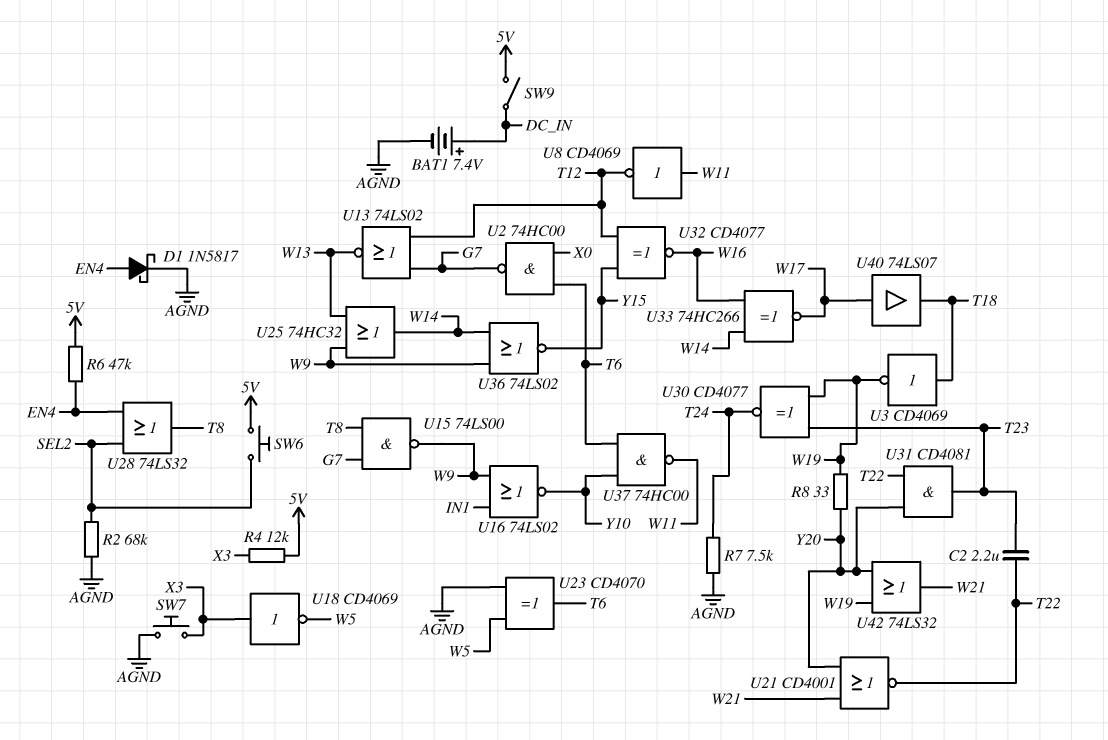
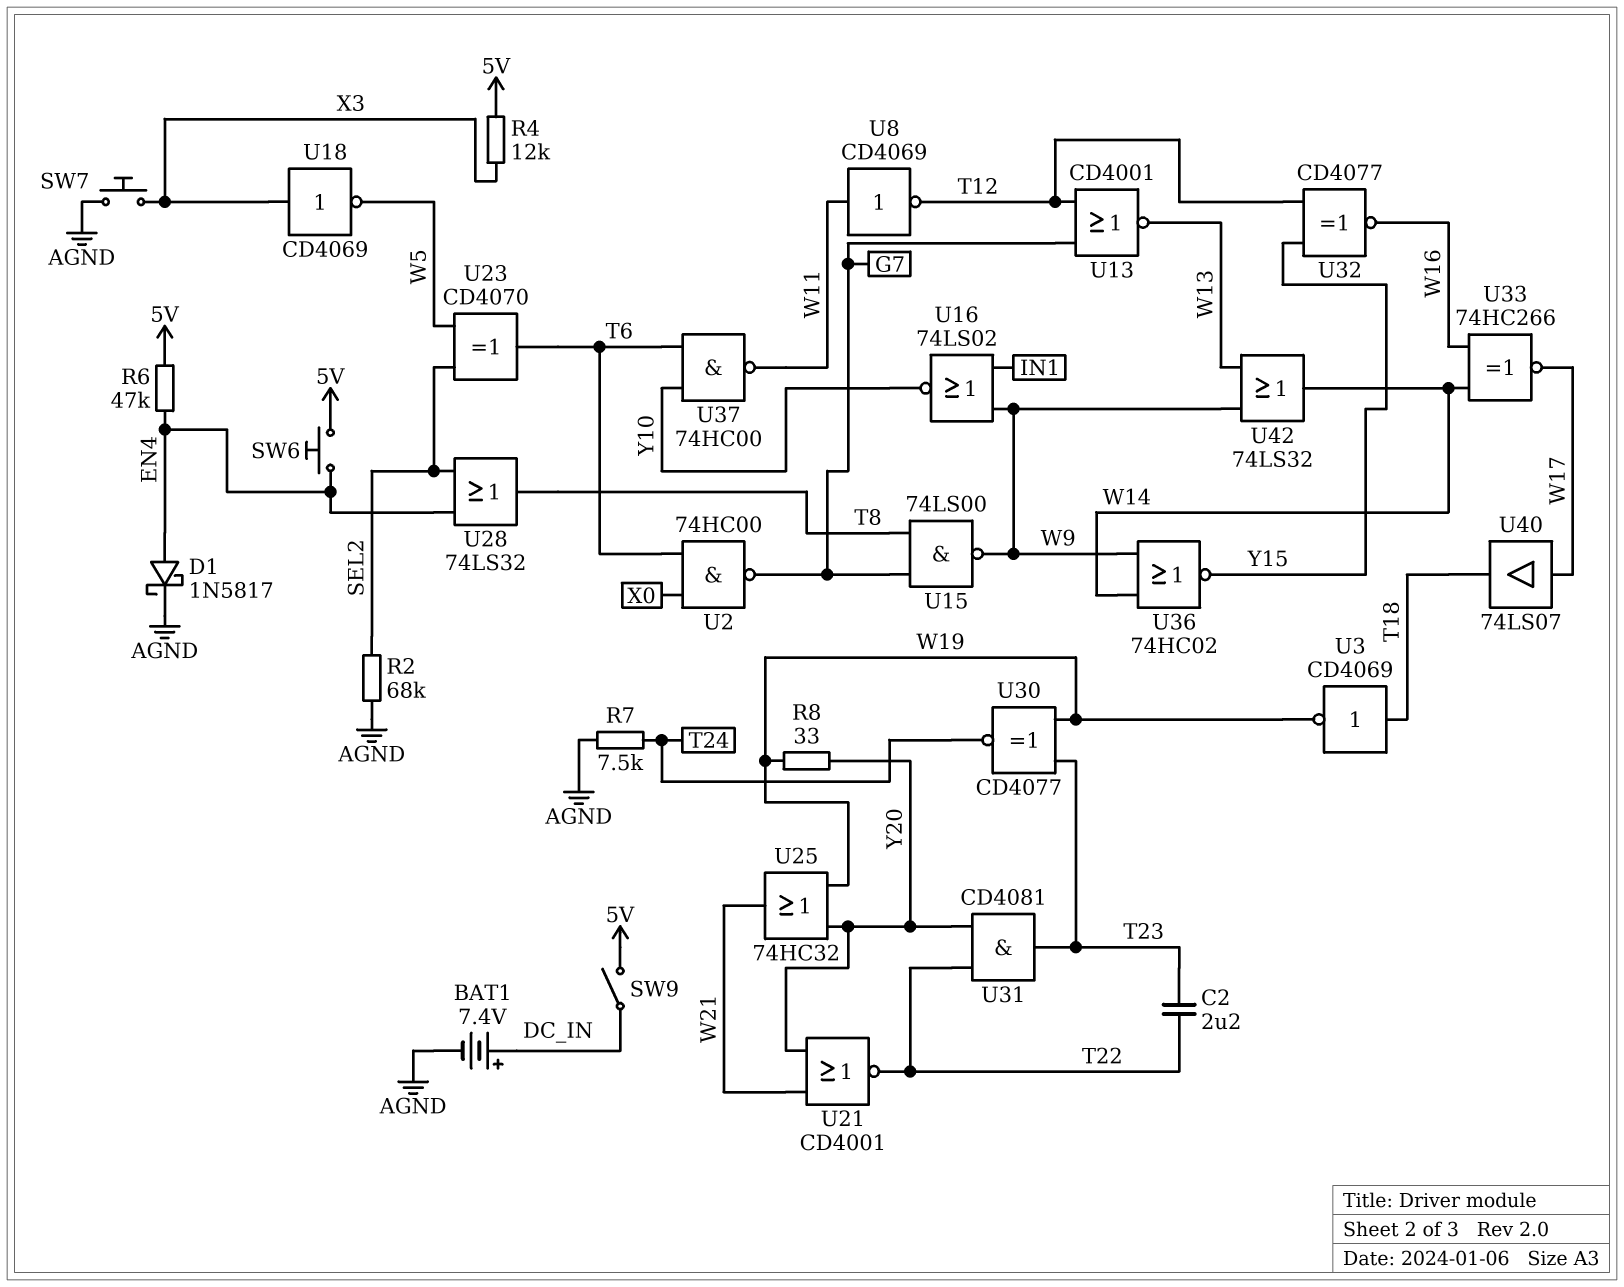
SW6: button (5V, SEL2) -> button (5V, EN4)
U13: NOR 74LS02 (in G7, in T12, out W13) -> NOR CD4001 (in G7, in T12, out W13)
U23: XOR CD4070 (in AGND, in W5, out T6) -> XOR CD4070 (in SEL2, in W5, out T6)
U25: OR 74HC32 (in W9, in W13, out W14) -> OR 74HC32 (in W19, in Y20, out W21)
U36: NOR 74LS02 (in W9, in W14, out Y15) -> NOR 74HC02 (in W9, in W14, out Y15)
U42: OR 74LS32 (in W19, in Y20, out W21) -> OR 74LS32 (in W9, in W13, out W14)

